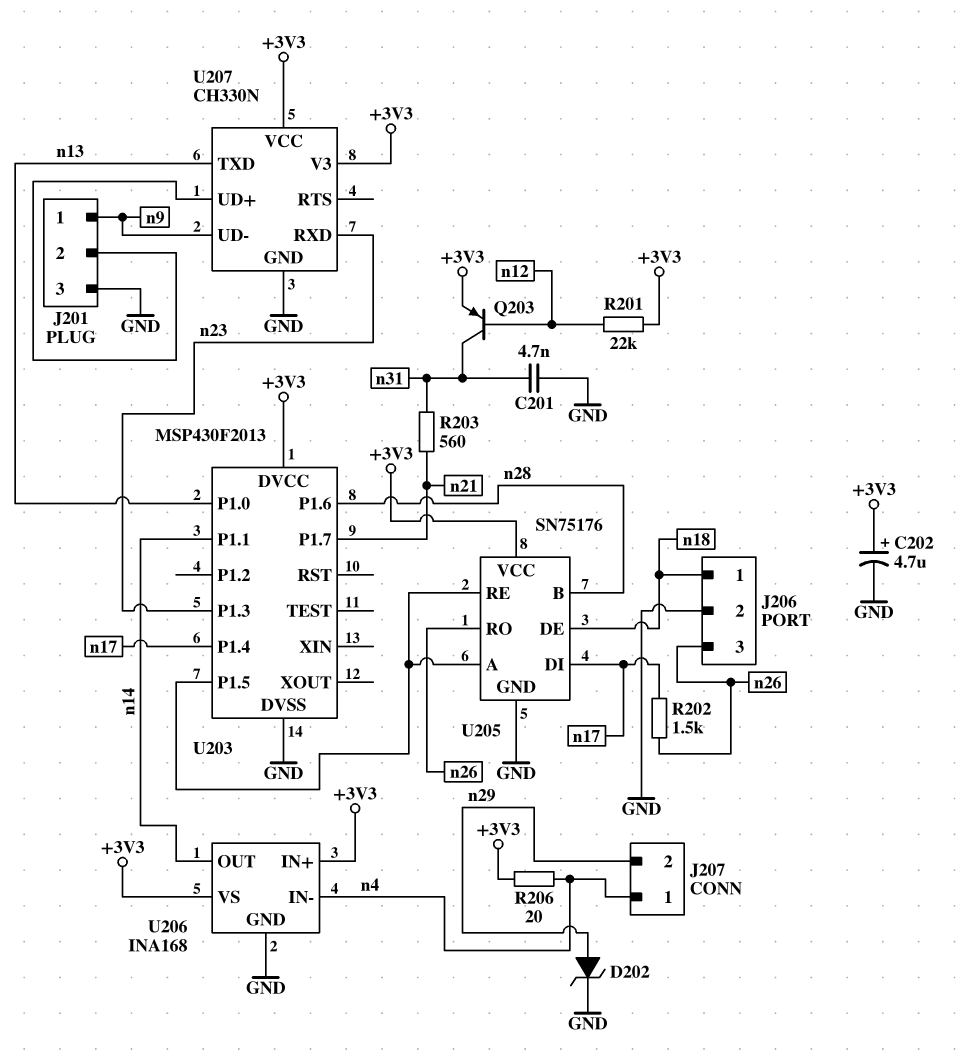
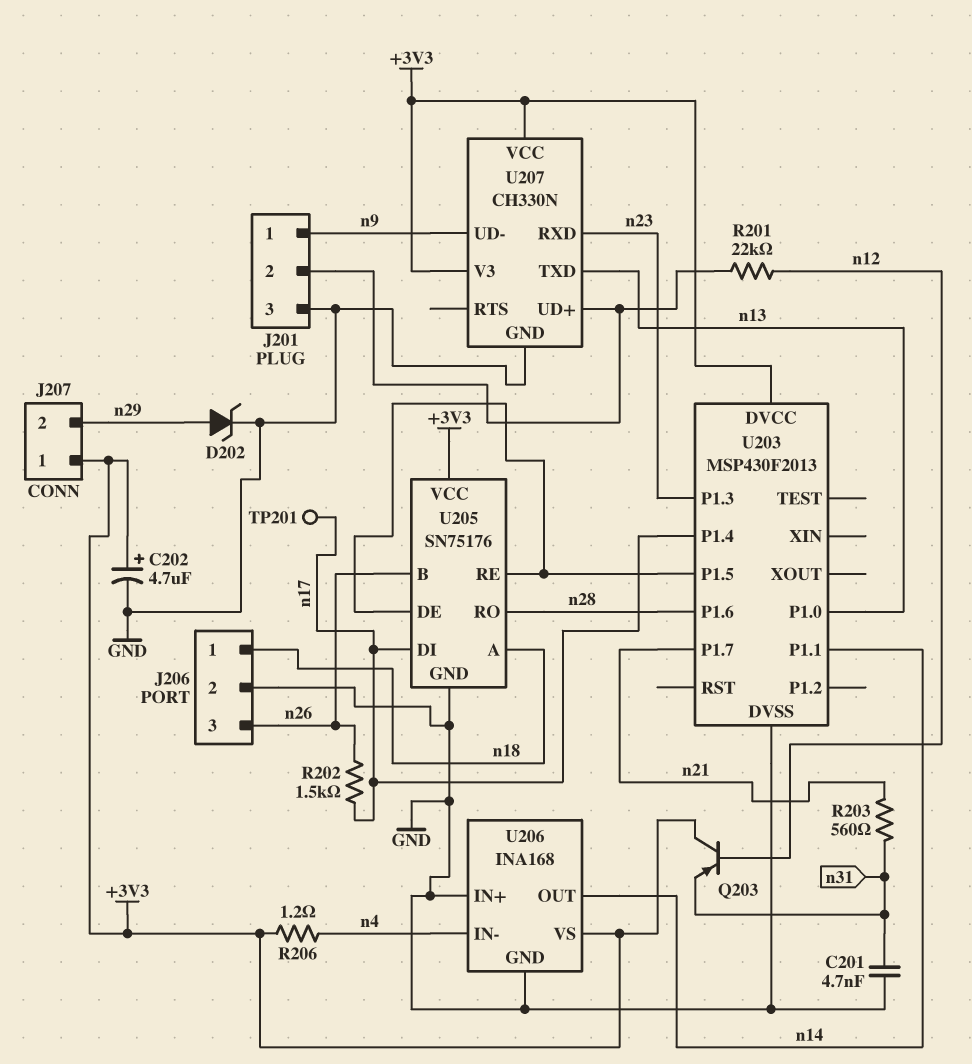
J207 pin 1: n4 -> +3V3
Q203: PNP (B n12, C n31, E +3V3) -> PNP (B n12, C +3V3, E n31)
R201: 22k (+3V3, n12) -> 22k (J201/2, n12)
R206: 20 (+3V3, n4) -> 1.2 (+3V3, n4)
TP201: none -> test point (n17)
U205 pin A: U203/P1.5 -> n18
U205 pin B: n28 -> n26
U205 pin DE: n18 -> U203/P1.5
U205 pin RO: n26 -> n28
U206 pin IN+: +3V3 -> GND

